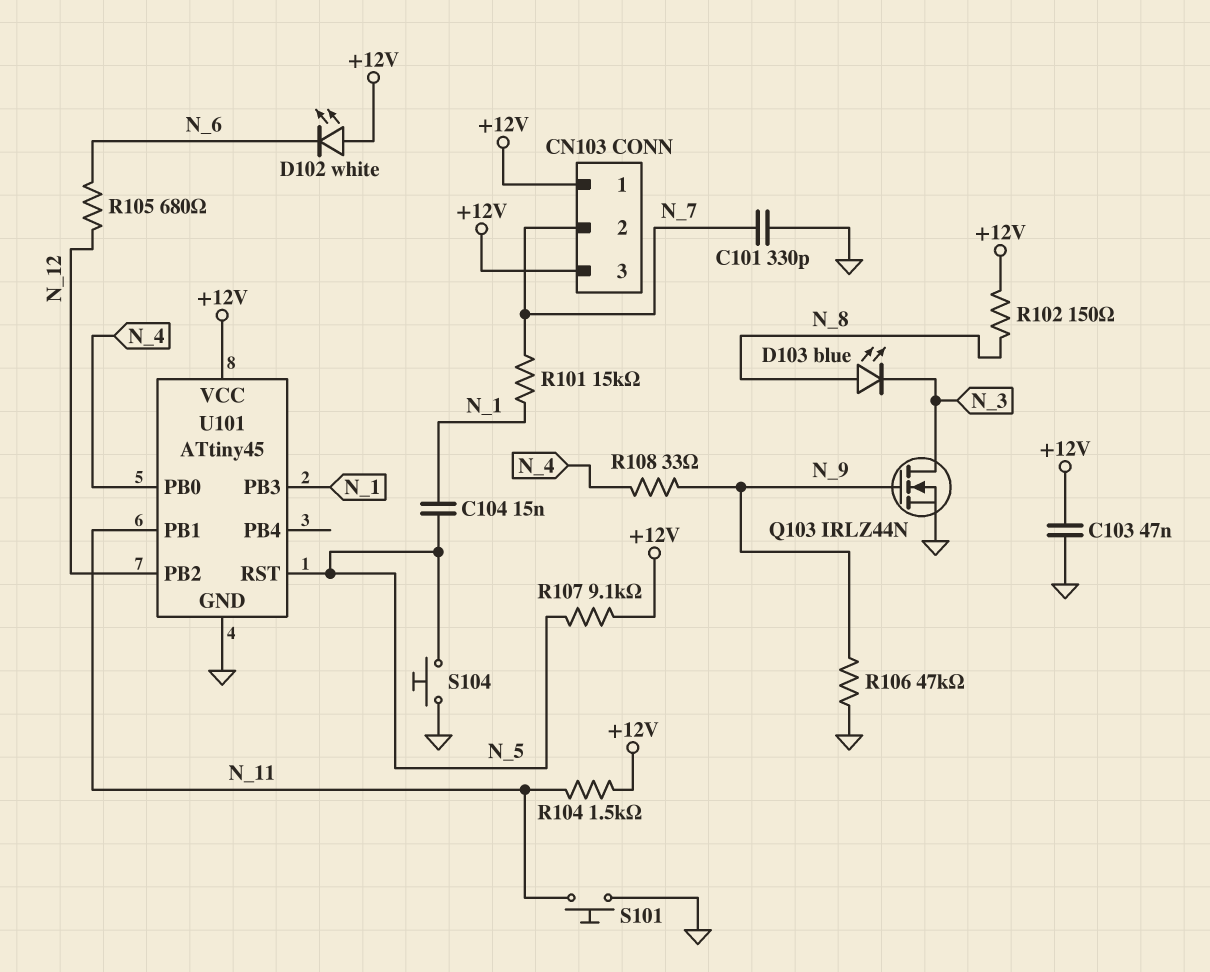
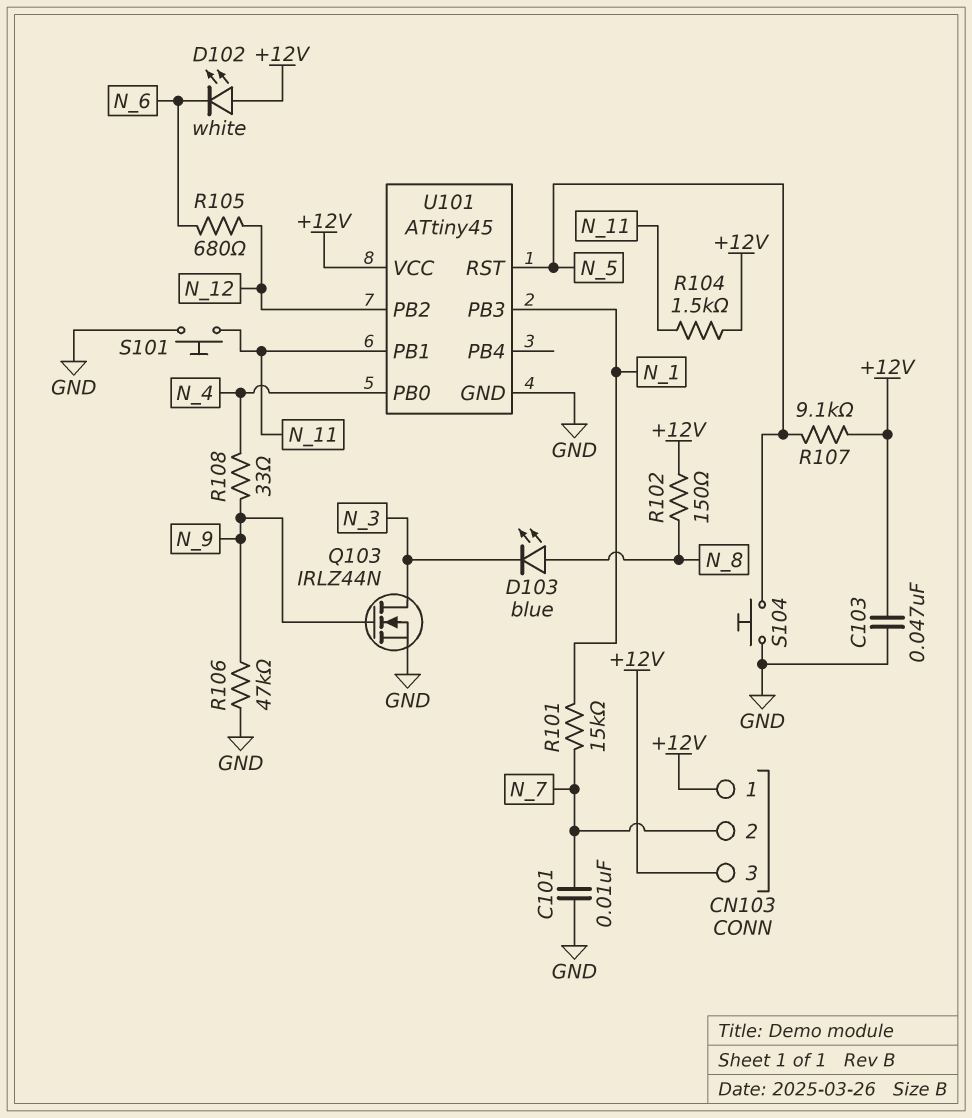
C101: 330pF (GND, N_7) -> 10nF (GND, N_7)
C104: 15nF (N_1, N_5) -> none

